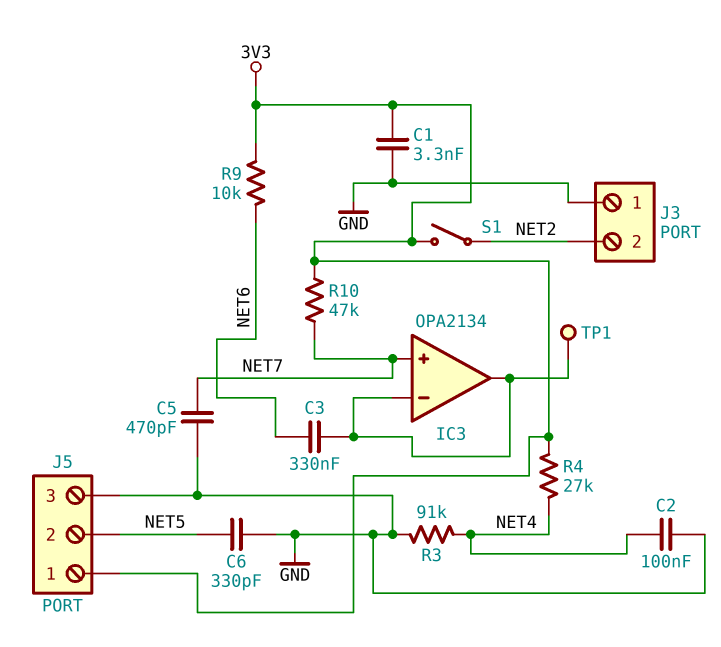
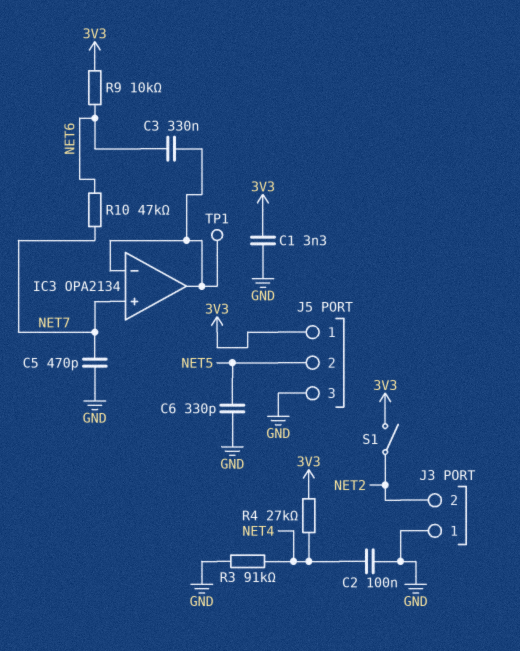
R10: 47k (3V3, NET7) -> 47k (NET6, NET7)

